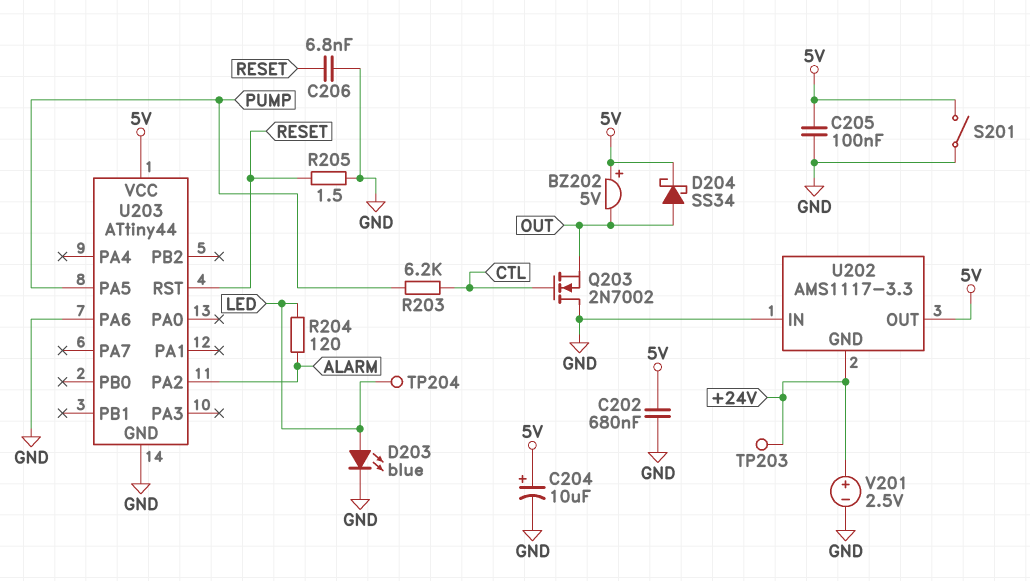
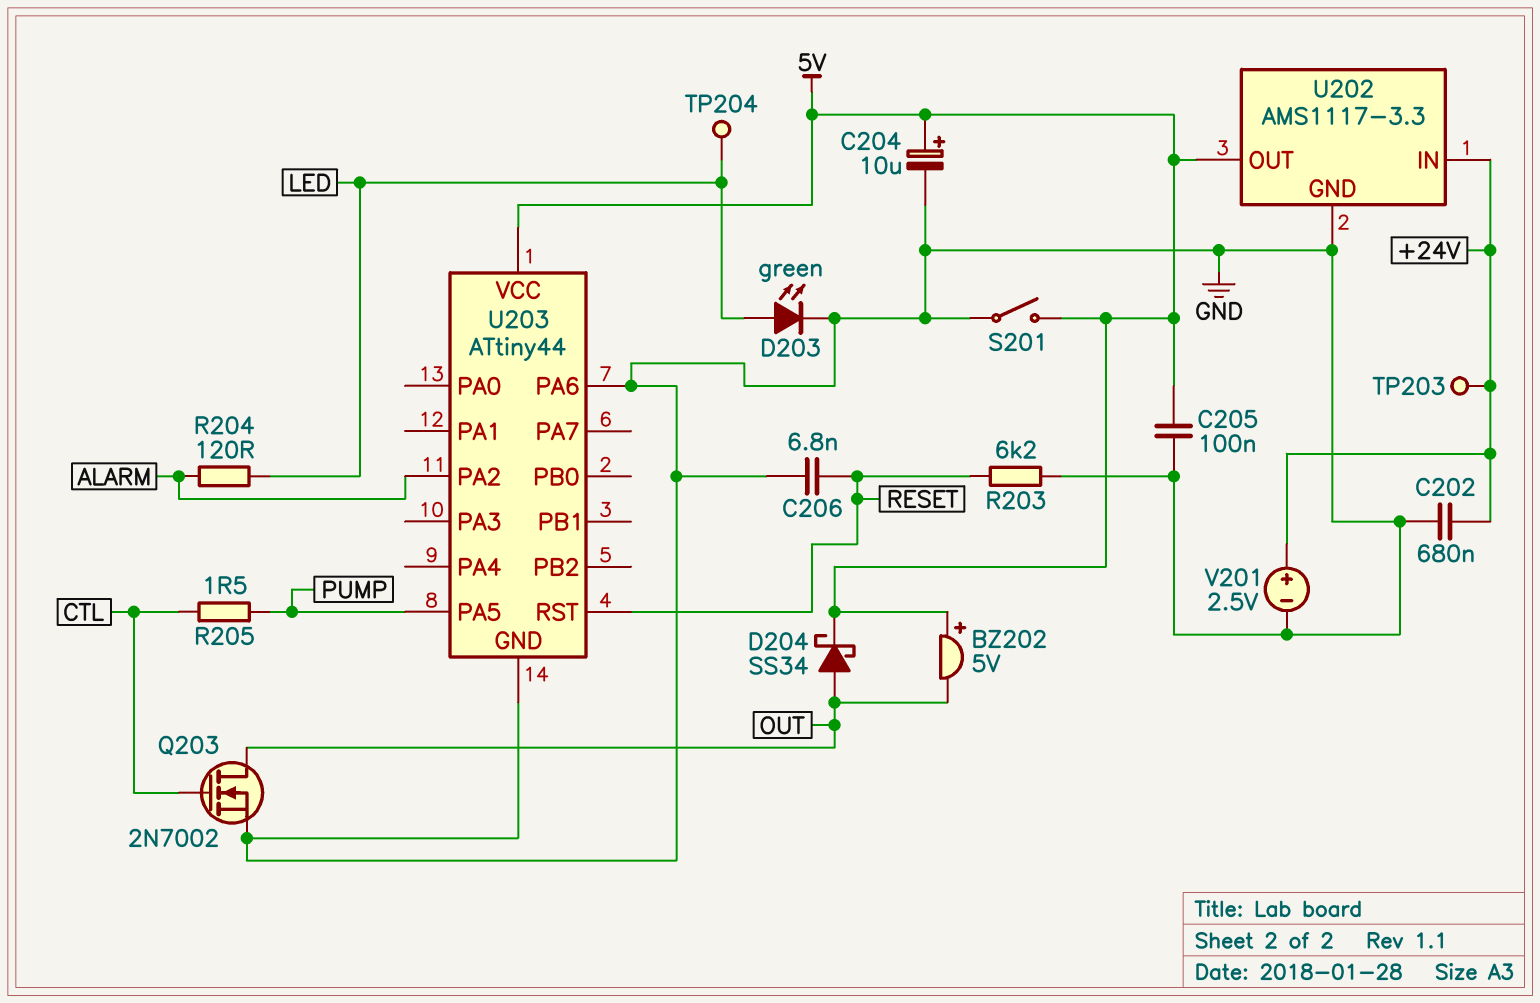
C202: 680nF (5V, GND) -> 680nF (+24V, GND)
D203: LED blue (A LED, K GND) -> LED green (A LED, K GND)
Q203: NMOS 2N7002 (G CTL, D GND, S OUT) -> NMOS 2N7002 (G CTL, D OUT, S GND)
R203: 6.2k (CTL, PUMP) -> 6.2k (GND, RESET)
R205: 1.5 (GND, RESET) -> 1.5 (CTL, PUMP)
U202 pin GND: +24V -> GND
U202 pin IN: GND -> +24V

